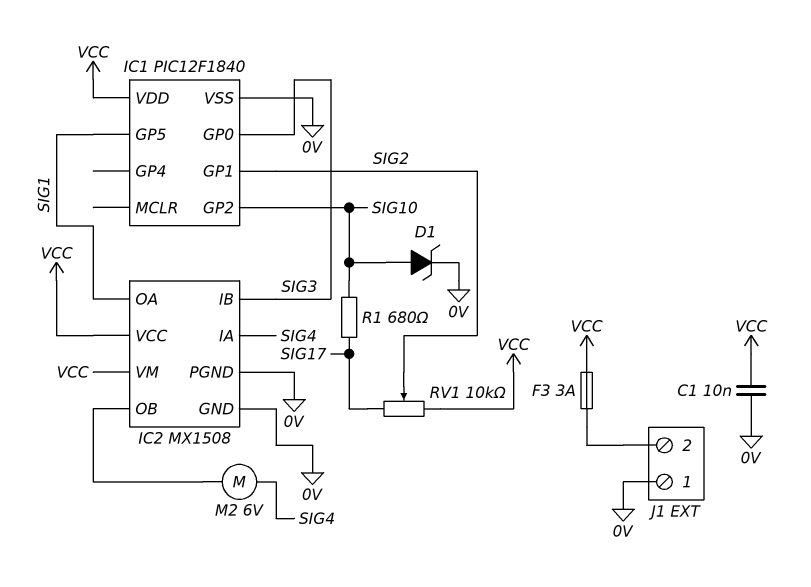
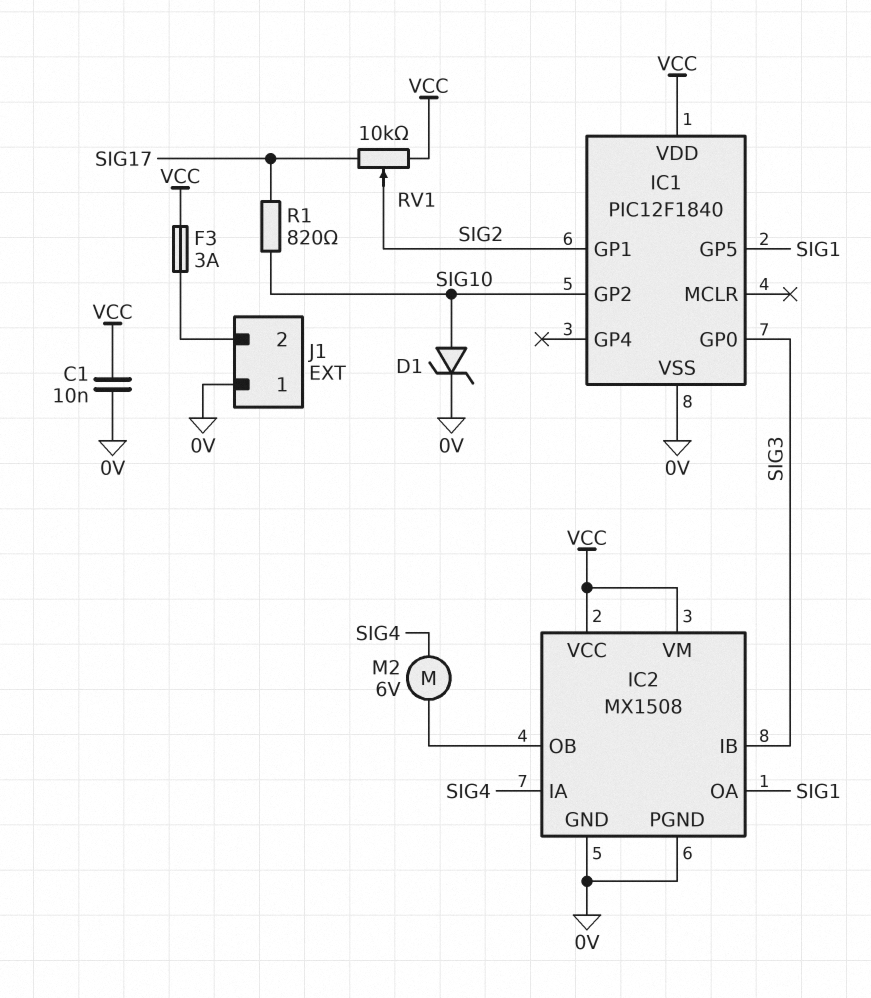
R1: 680 (SIG10, SIG17) -> 820 (SIG10, SIG17)

